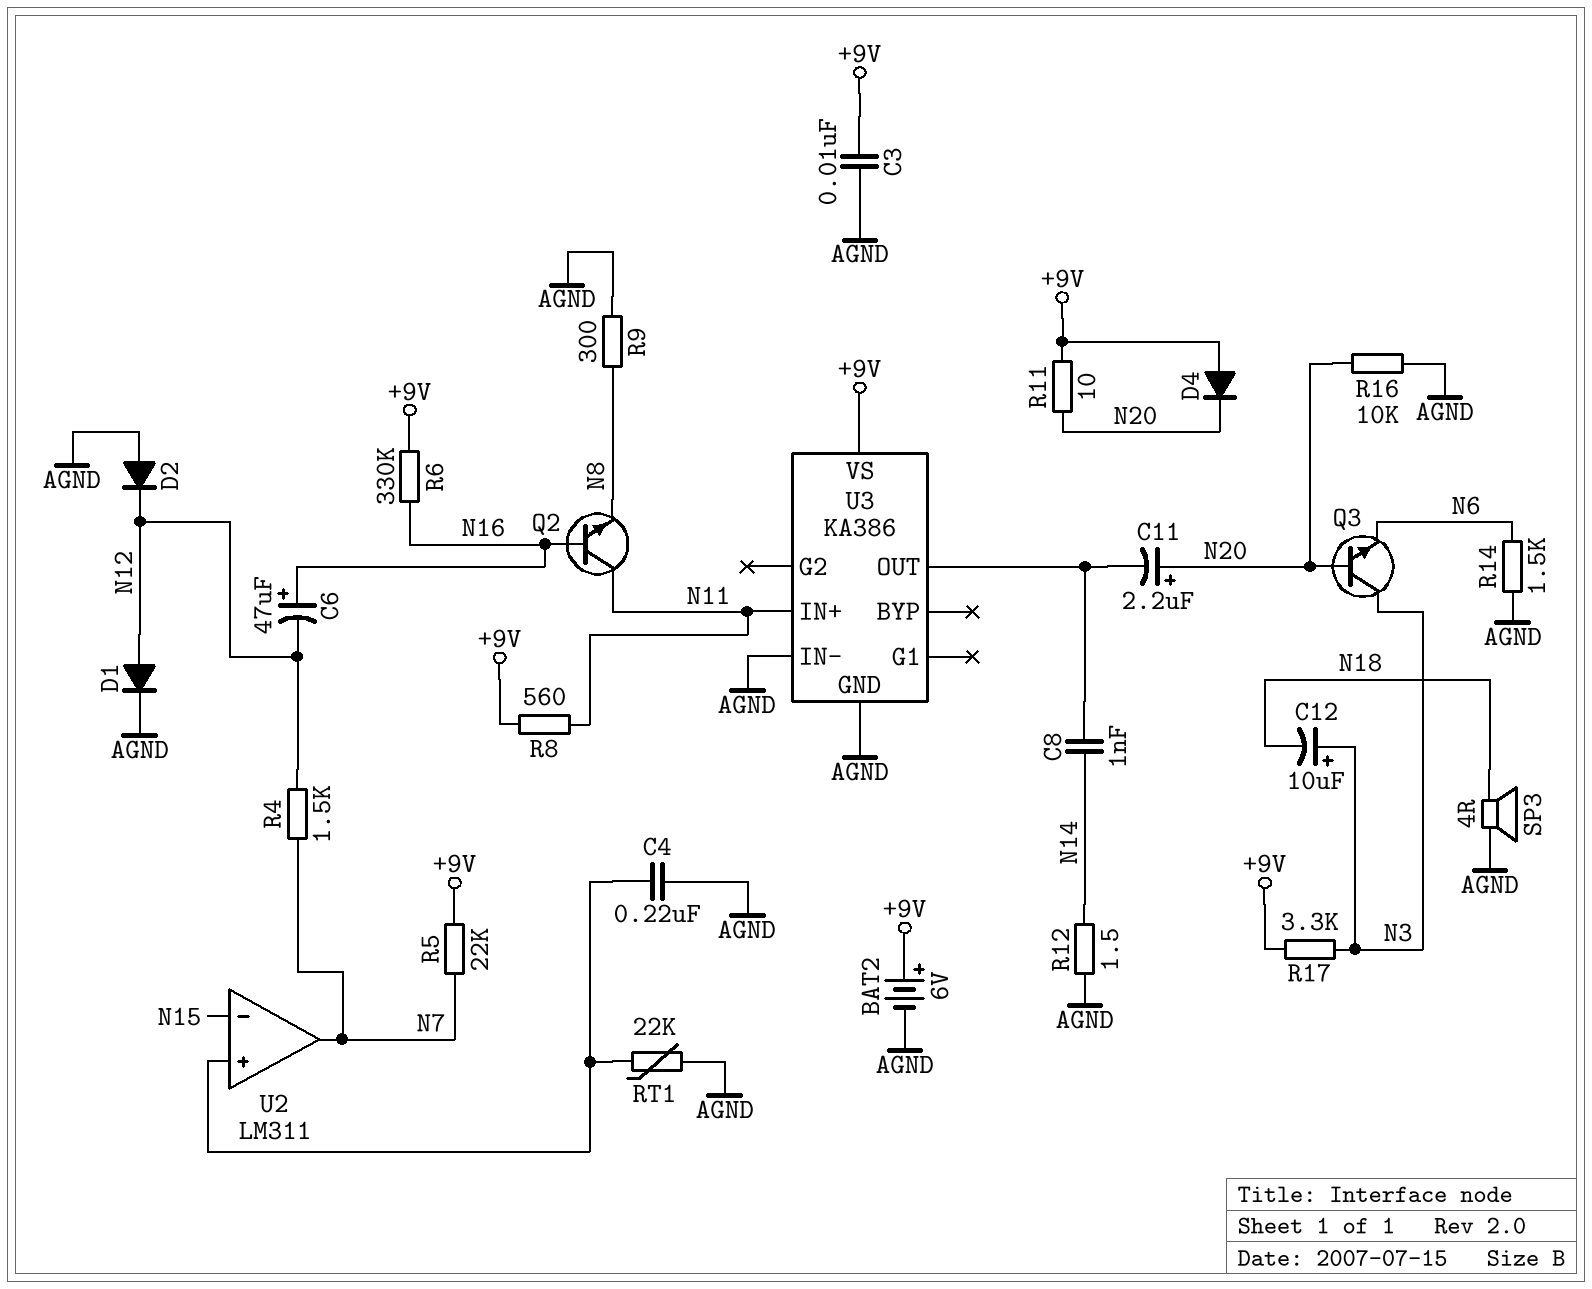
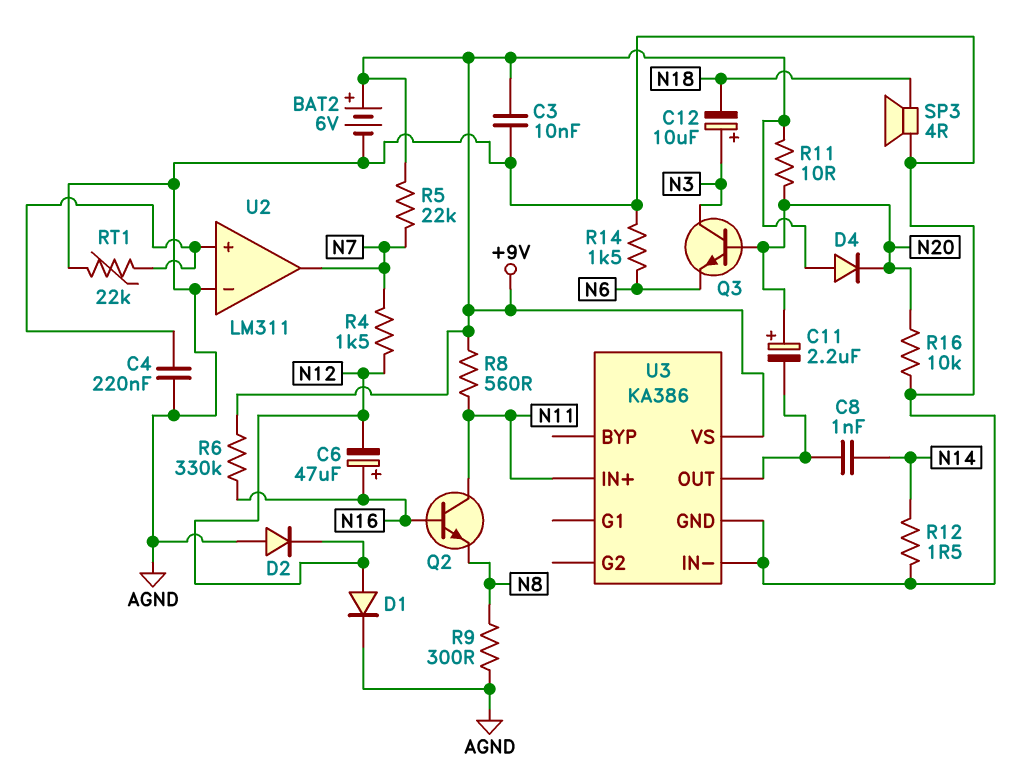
R17: 3.3k (+9V, N3) -> none
U2 pin in-: N15 -> AGND

